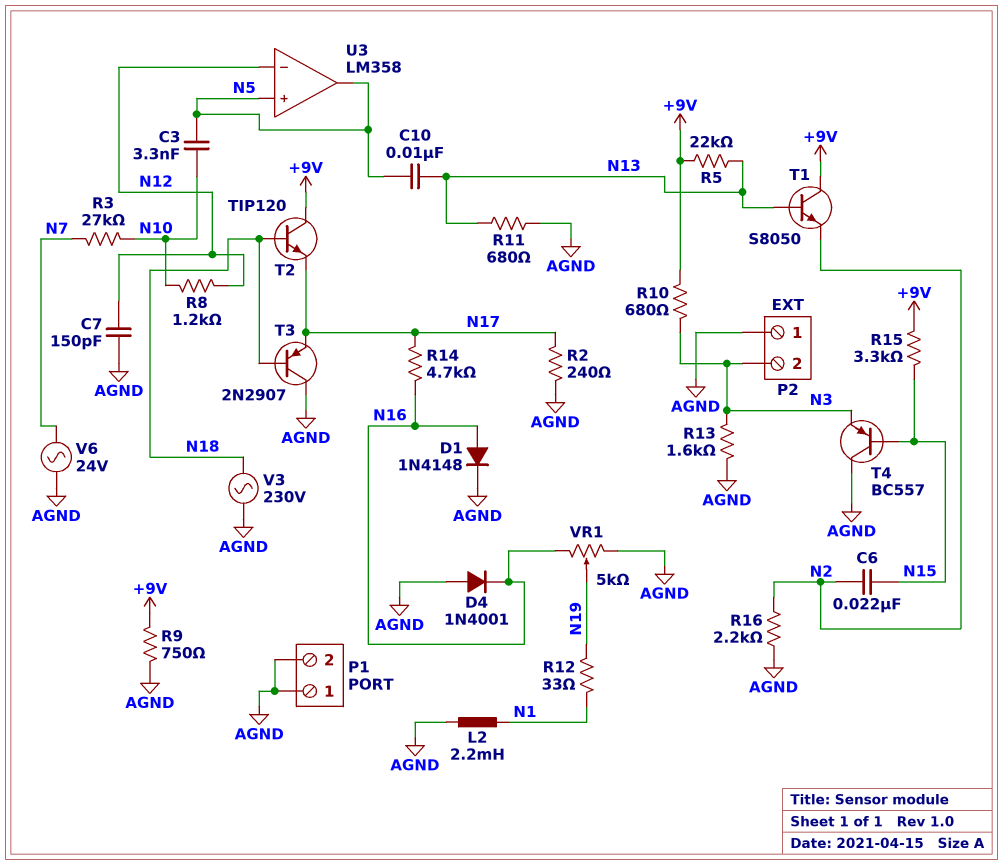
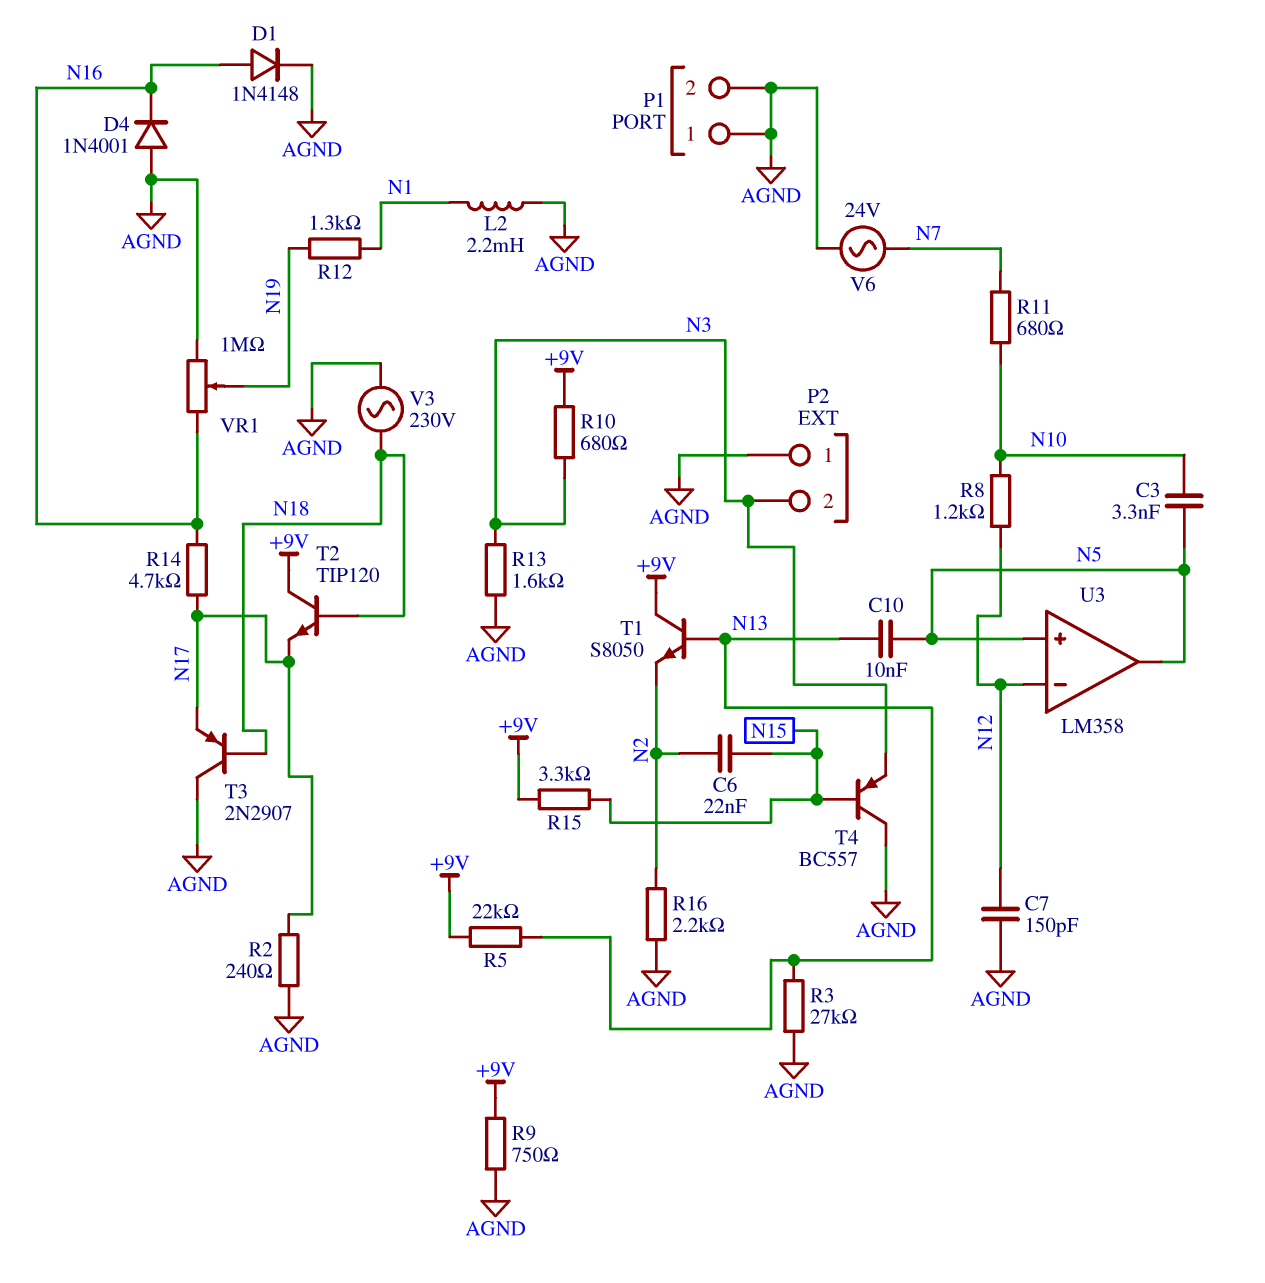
R3: 27k (N7, N10) -> 27k (AGND, N13)
R11: 680 (AGND, N13) -> 680 (N7, N10)
R12: 33 (N1, N19) -> 1.3k (N1, N19)
VR1: 5k (AGND, N16, wiper N19) -> 1M (AGND, N16, wiper N19)

